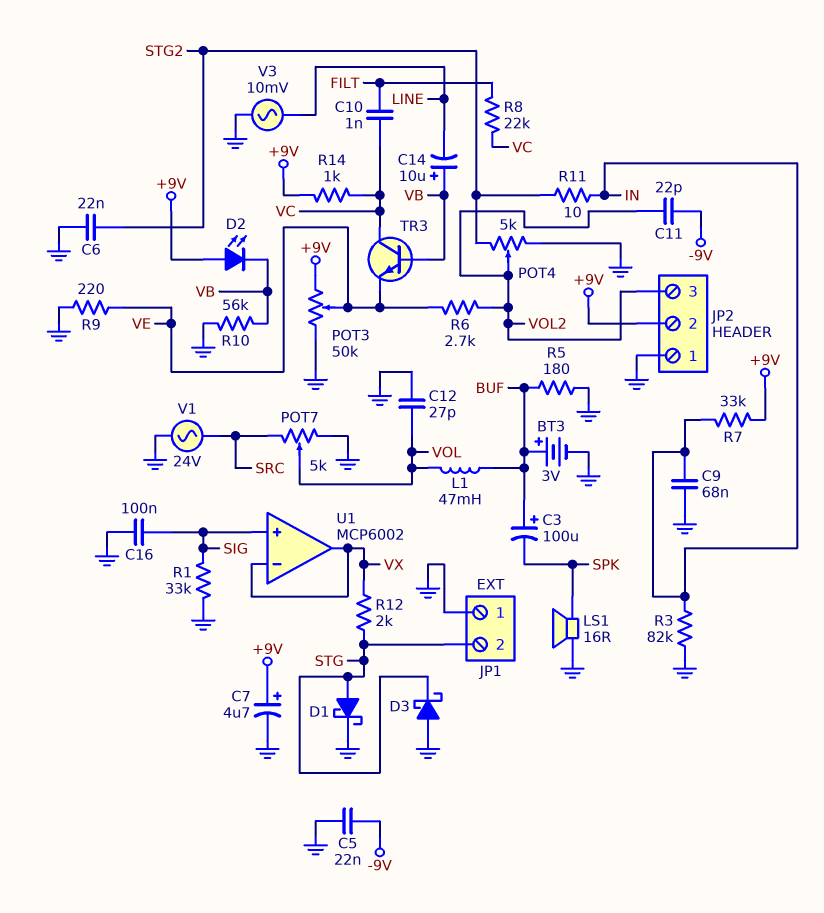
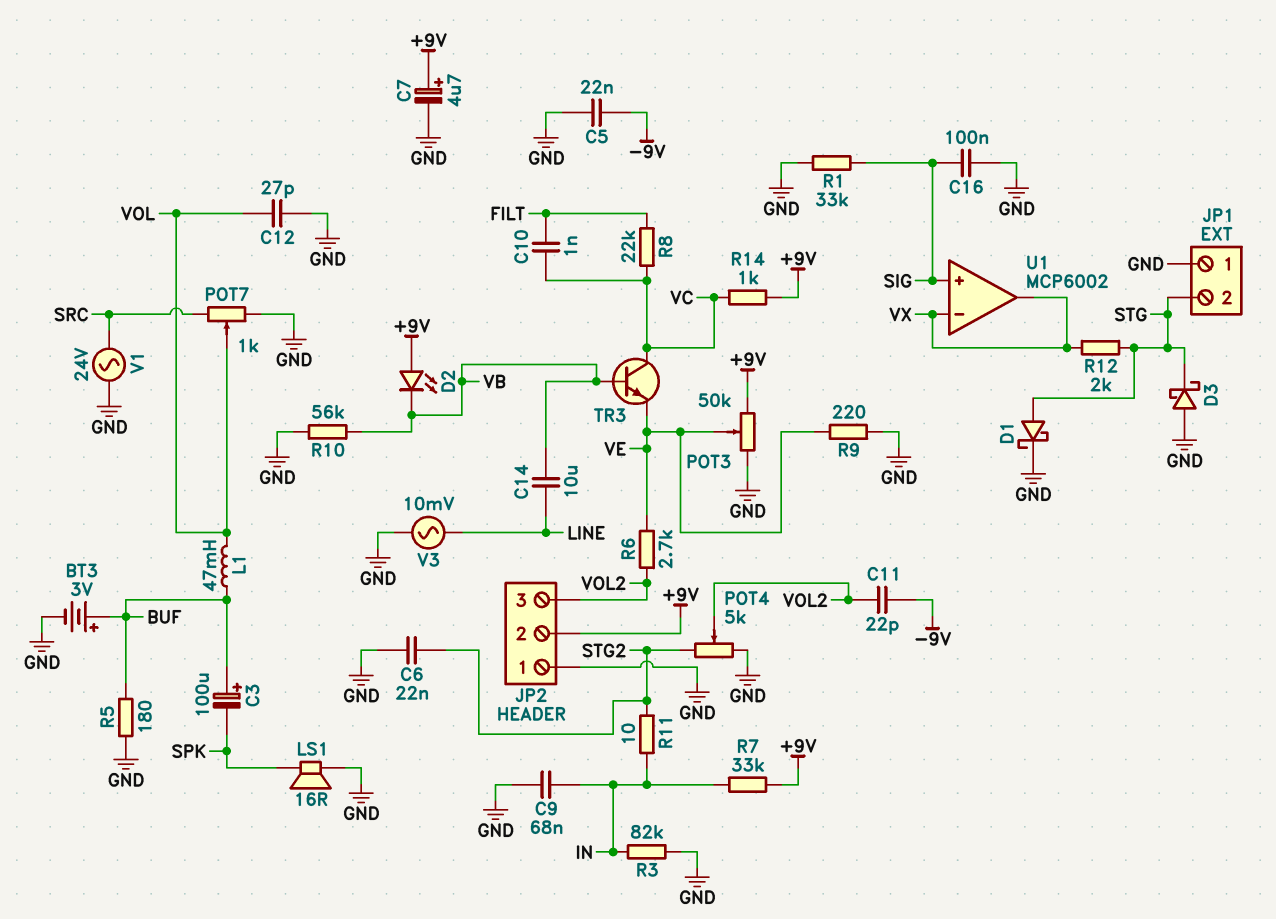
C14: 10uF (plus VB, minus LINE) -> 10uF (LINE, VB)
POT7: 5k (GND, SRC, wiper VOL) -> 1k (GND, SRC, wiper VOL)

